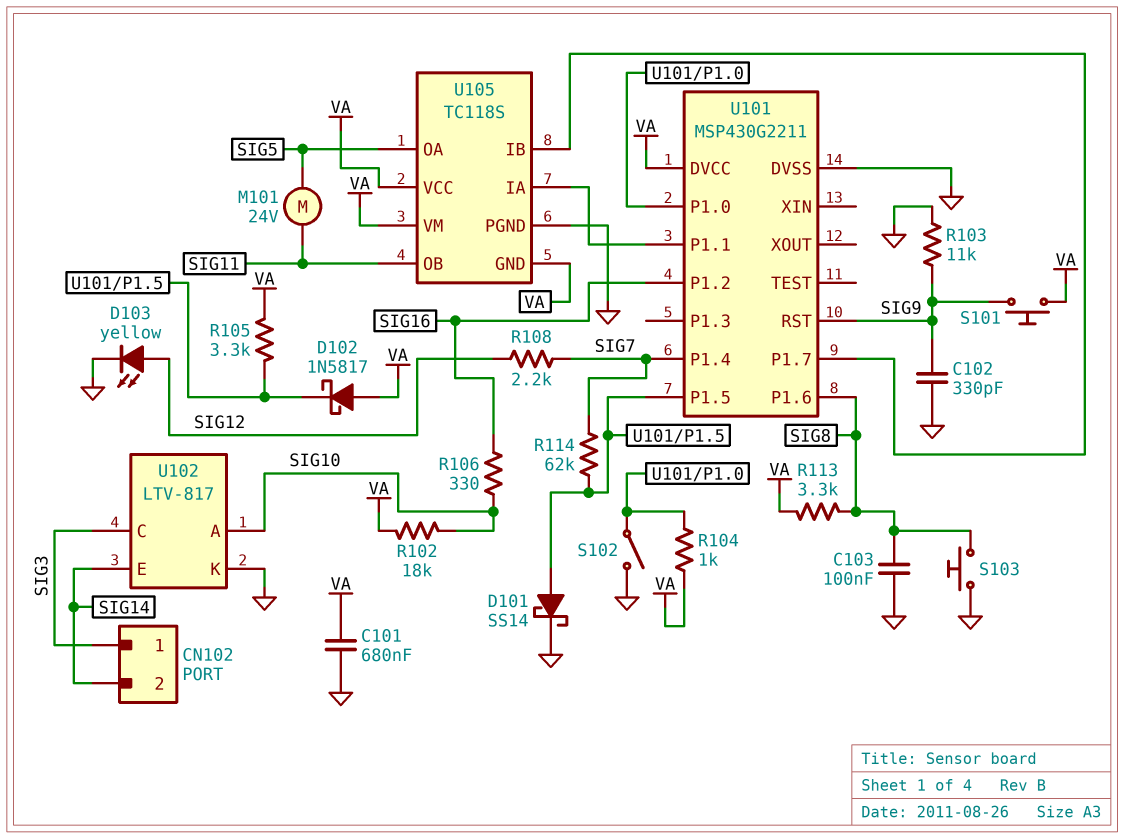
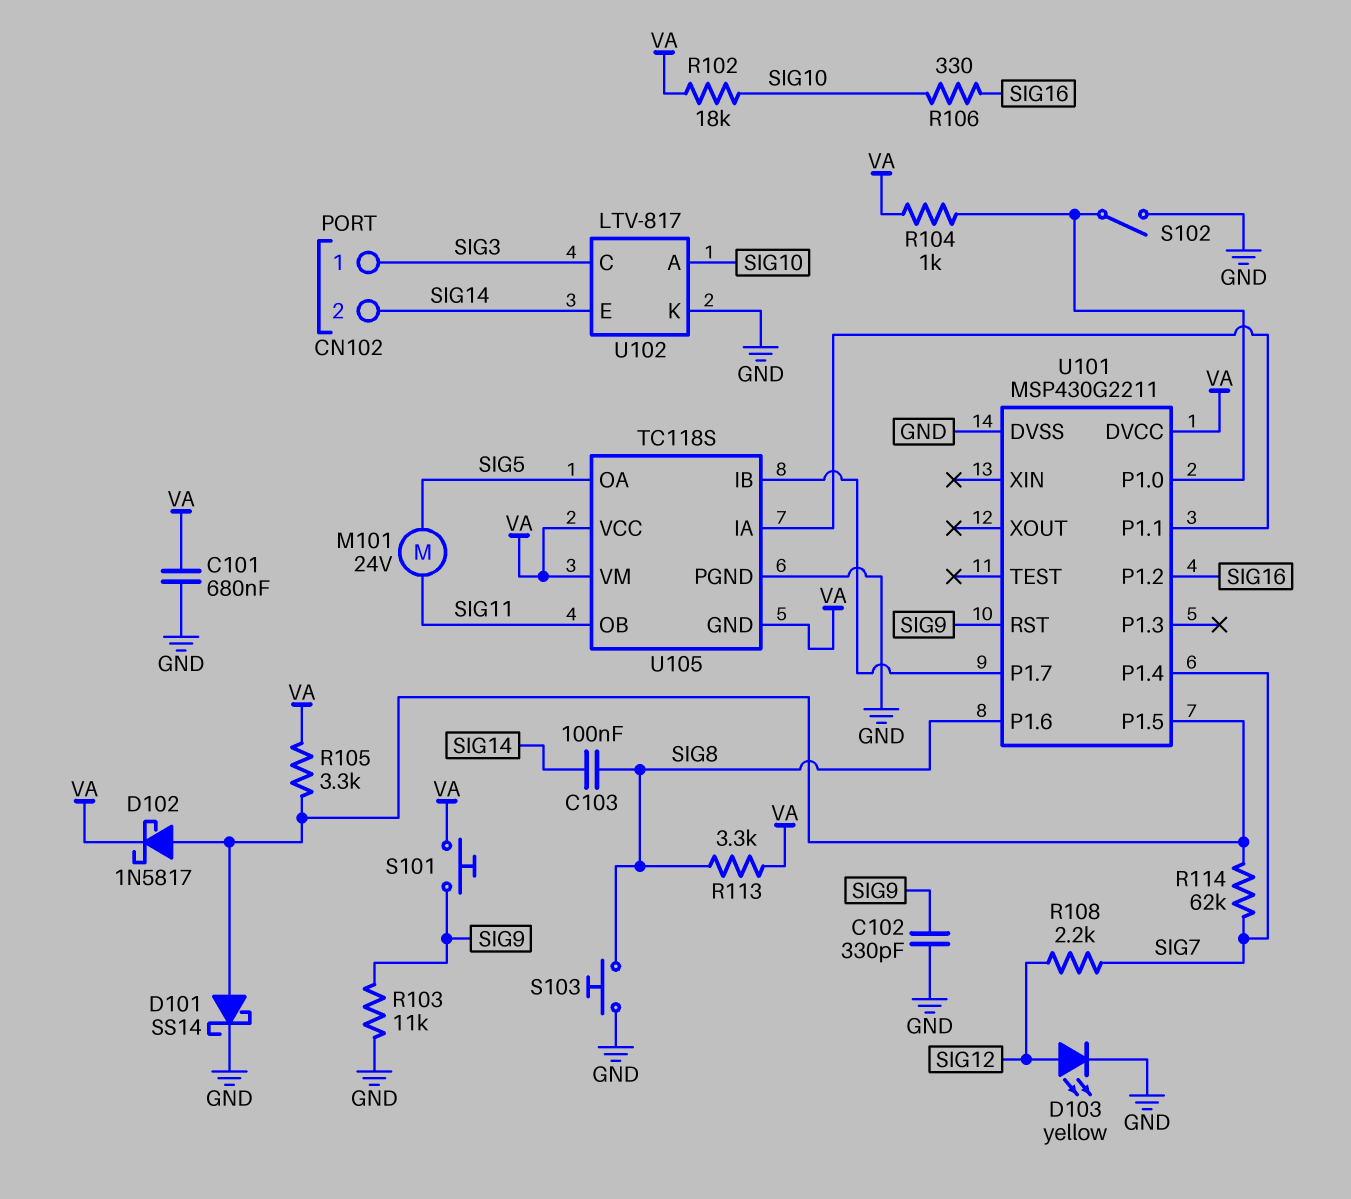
C103: 100nF (GND, SIG8) -> 100nF (SIG8, SIG14)
D102: schottky 1N5817 (A VA, K U101/P1.5) -> schottky 1N5817 (A U101/P1.5, K VA)

